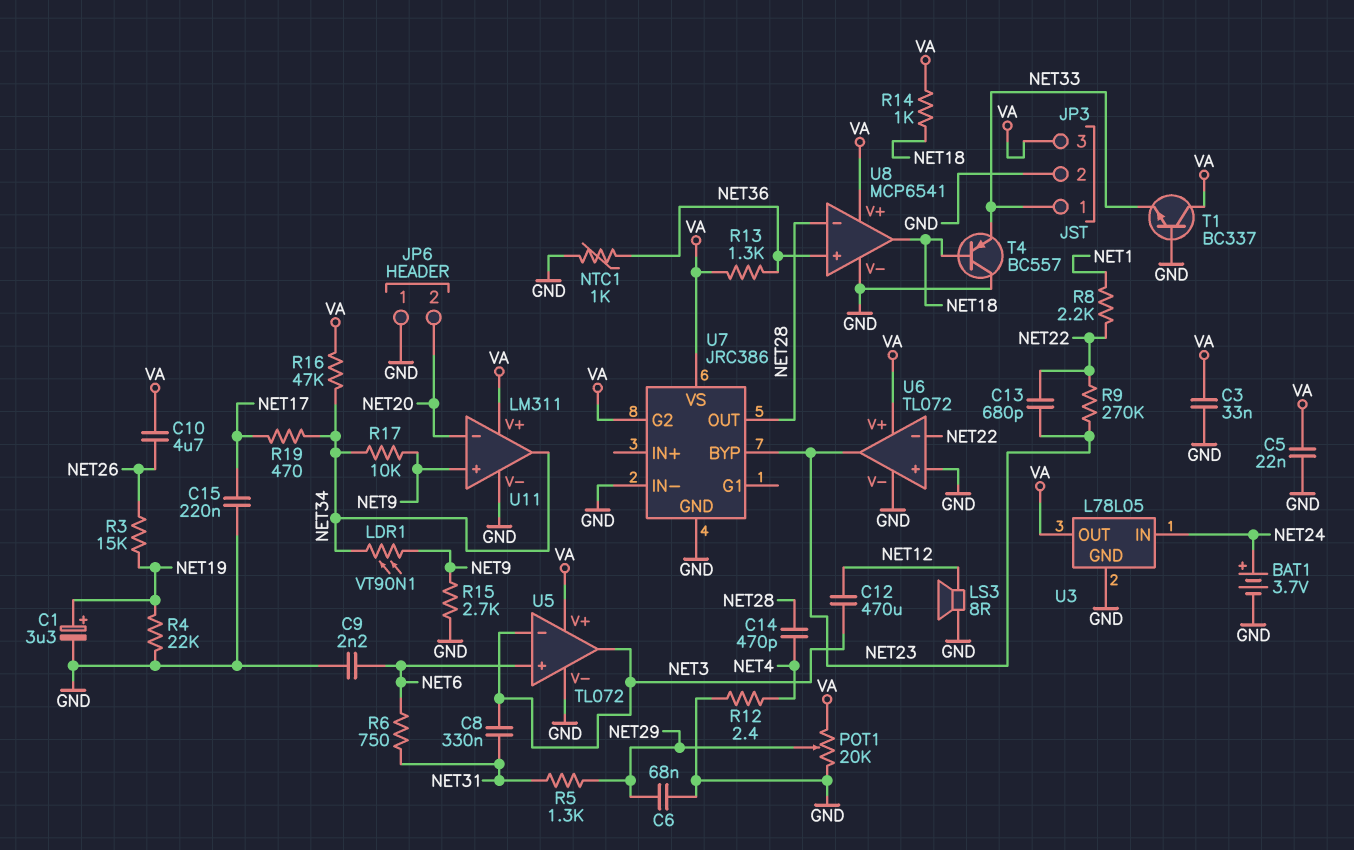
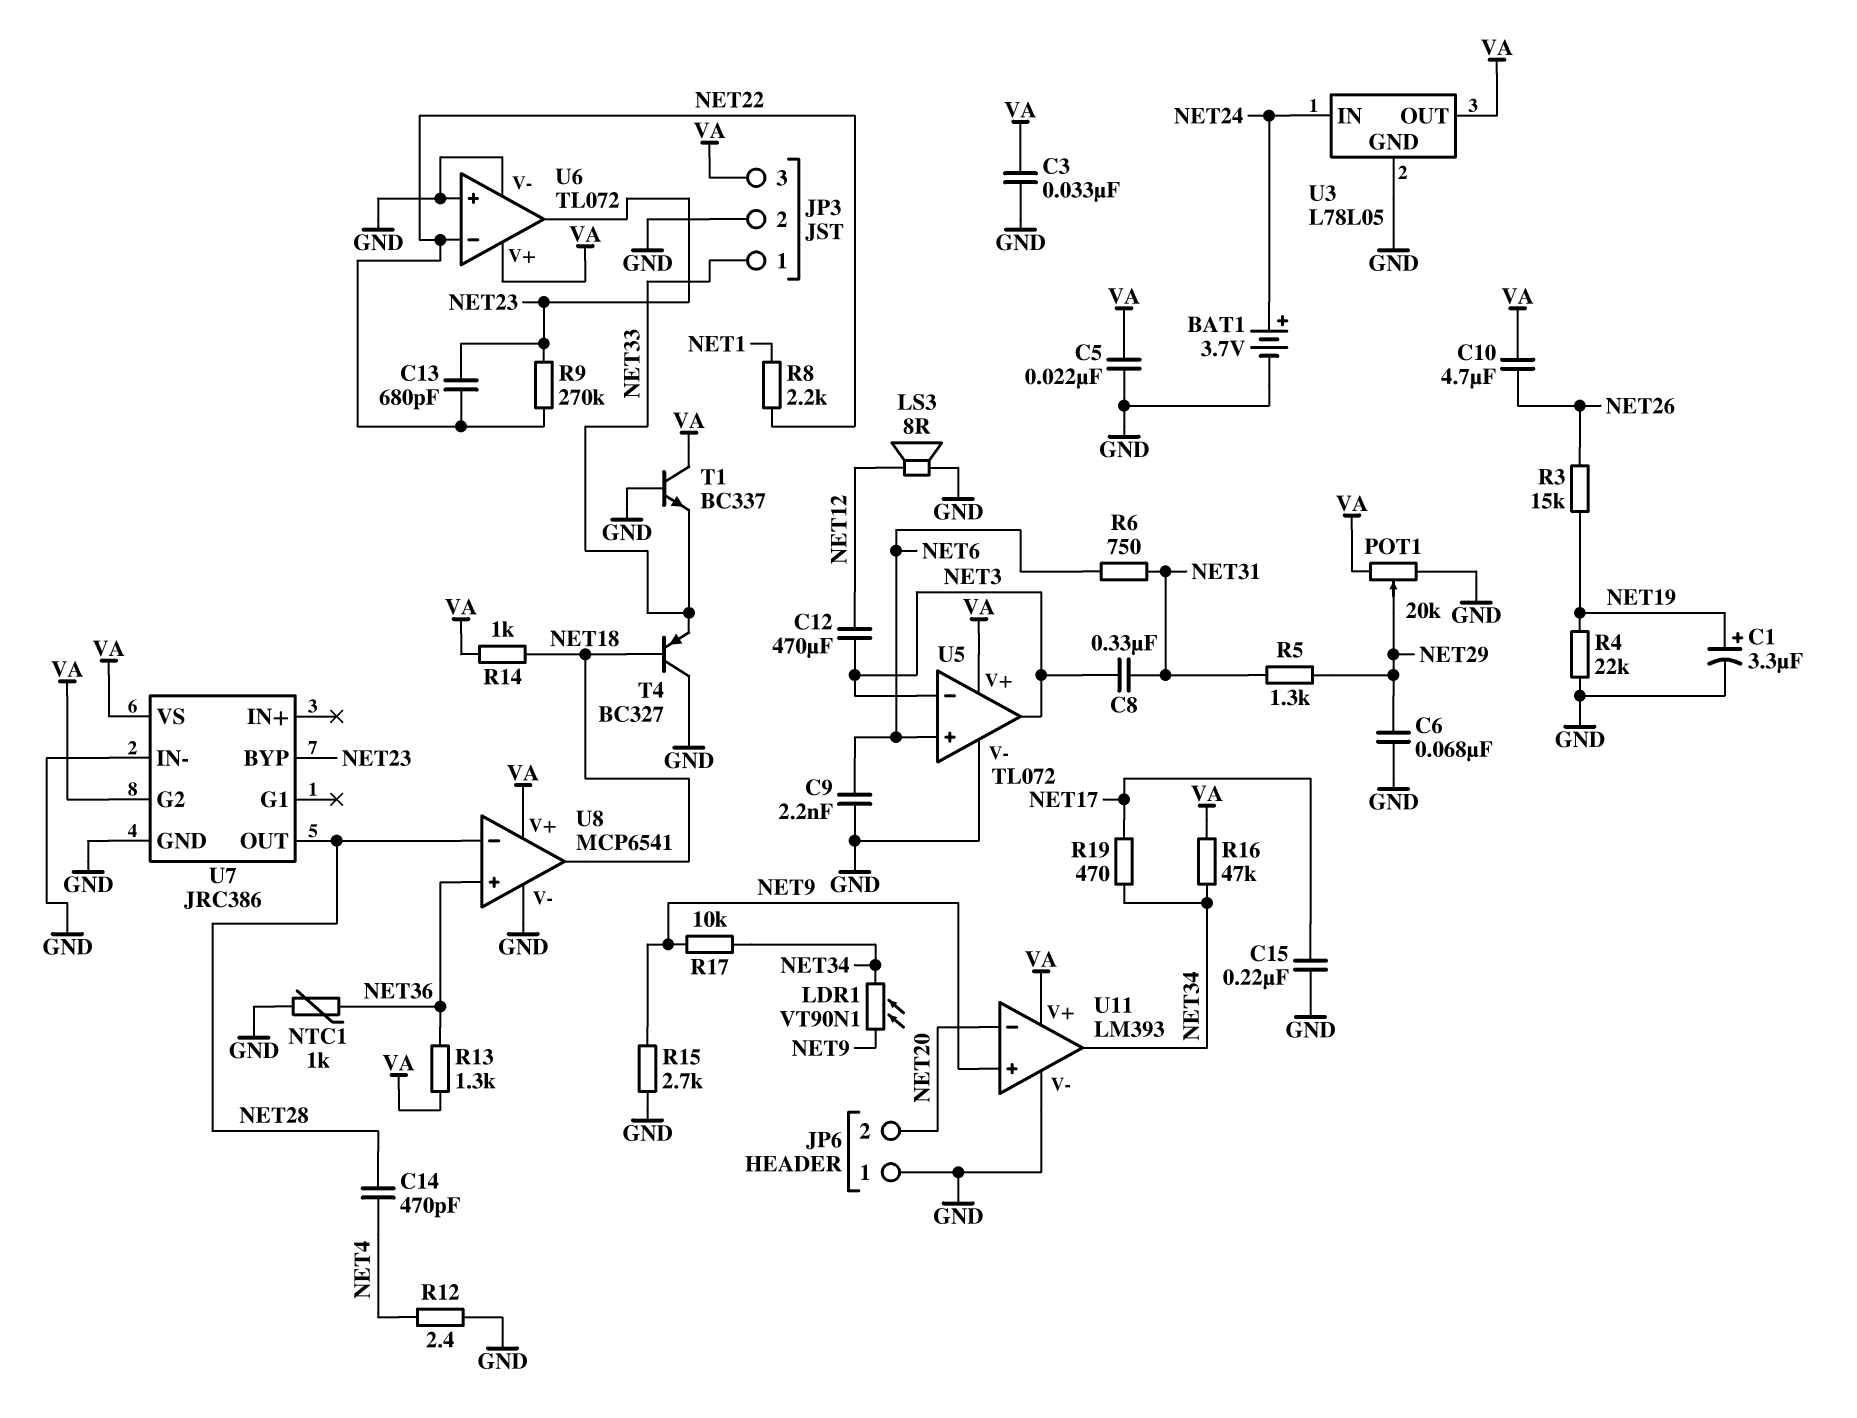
T4: PNP BC557 (B NET18, C GND, E NET33) -> PNP BC327 (B NET18, C GND, E NET33)
U11: LM311 -> LM393

